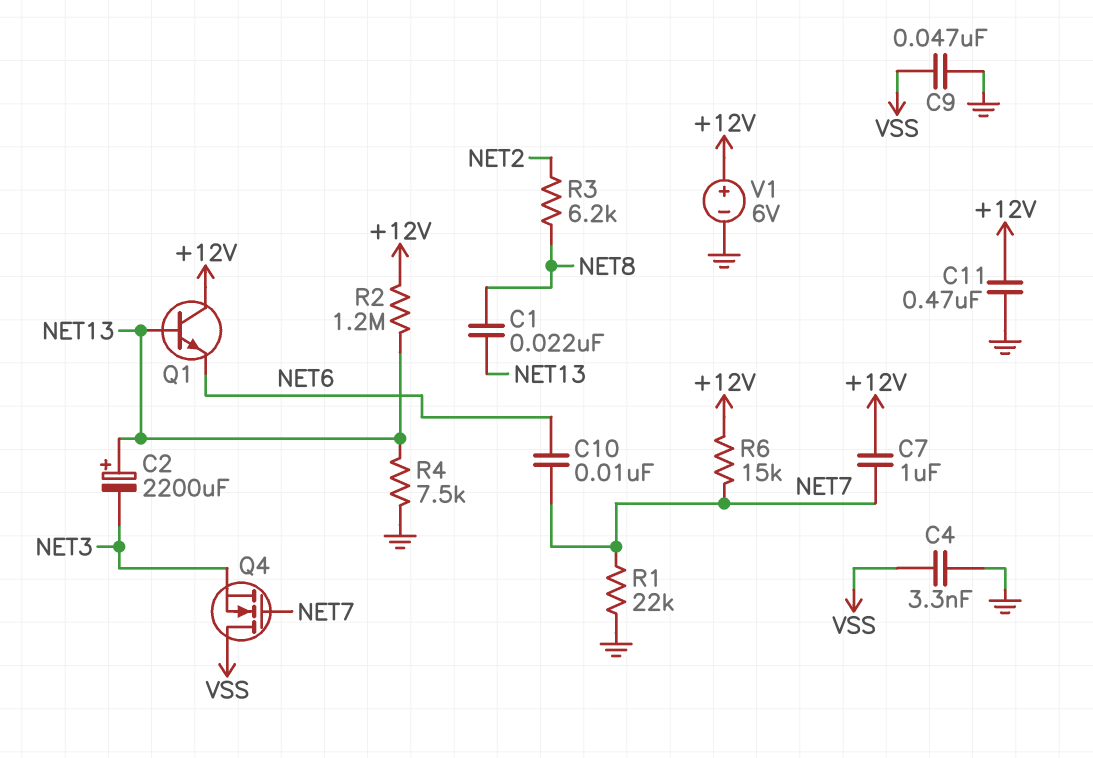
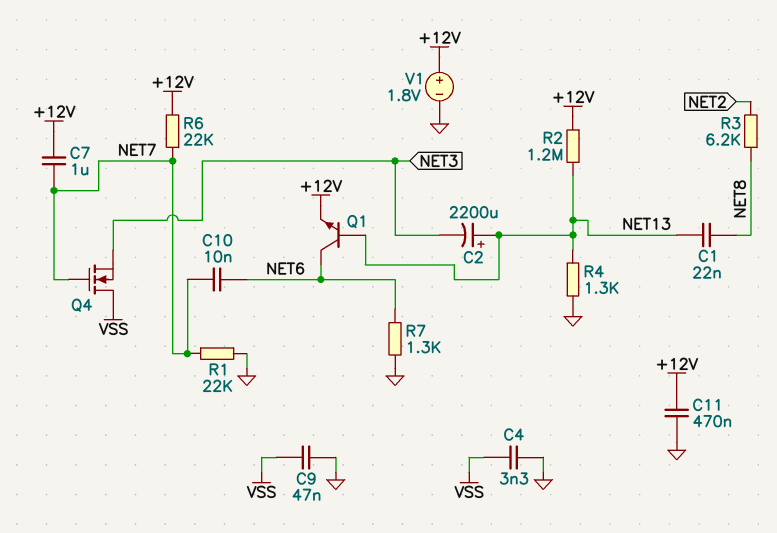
Q1: NPN (B NET13, C +12V, E NET6) -> NPN (B NET13, C NET6, E +12V)
R4: 7.5k (GND, NET13) -> 1.3k (GND, NET13)
R6: 15k (+12V, NET7) -> 22k (+12V, NET7)
R7: none -> 1.3k (GND, NET6)
V1: 6V (plus +12V, minus GND) -> 1.8V (plus +12V, minus GND)

